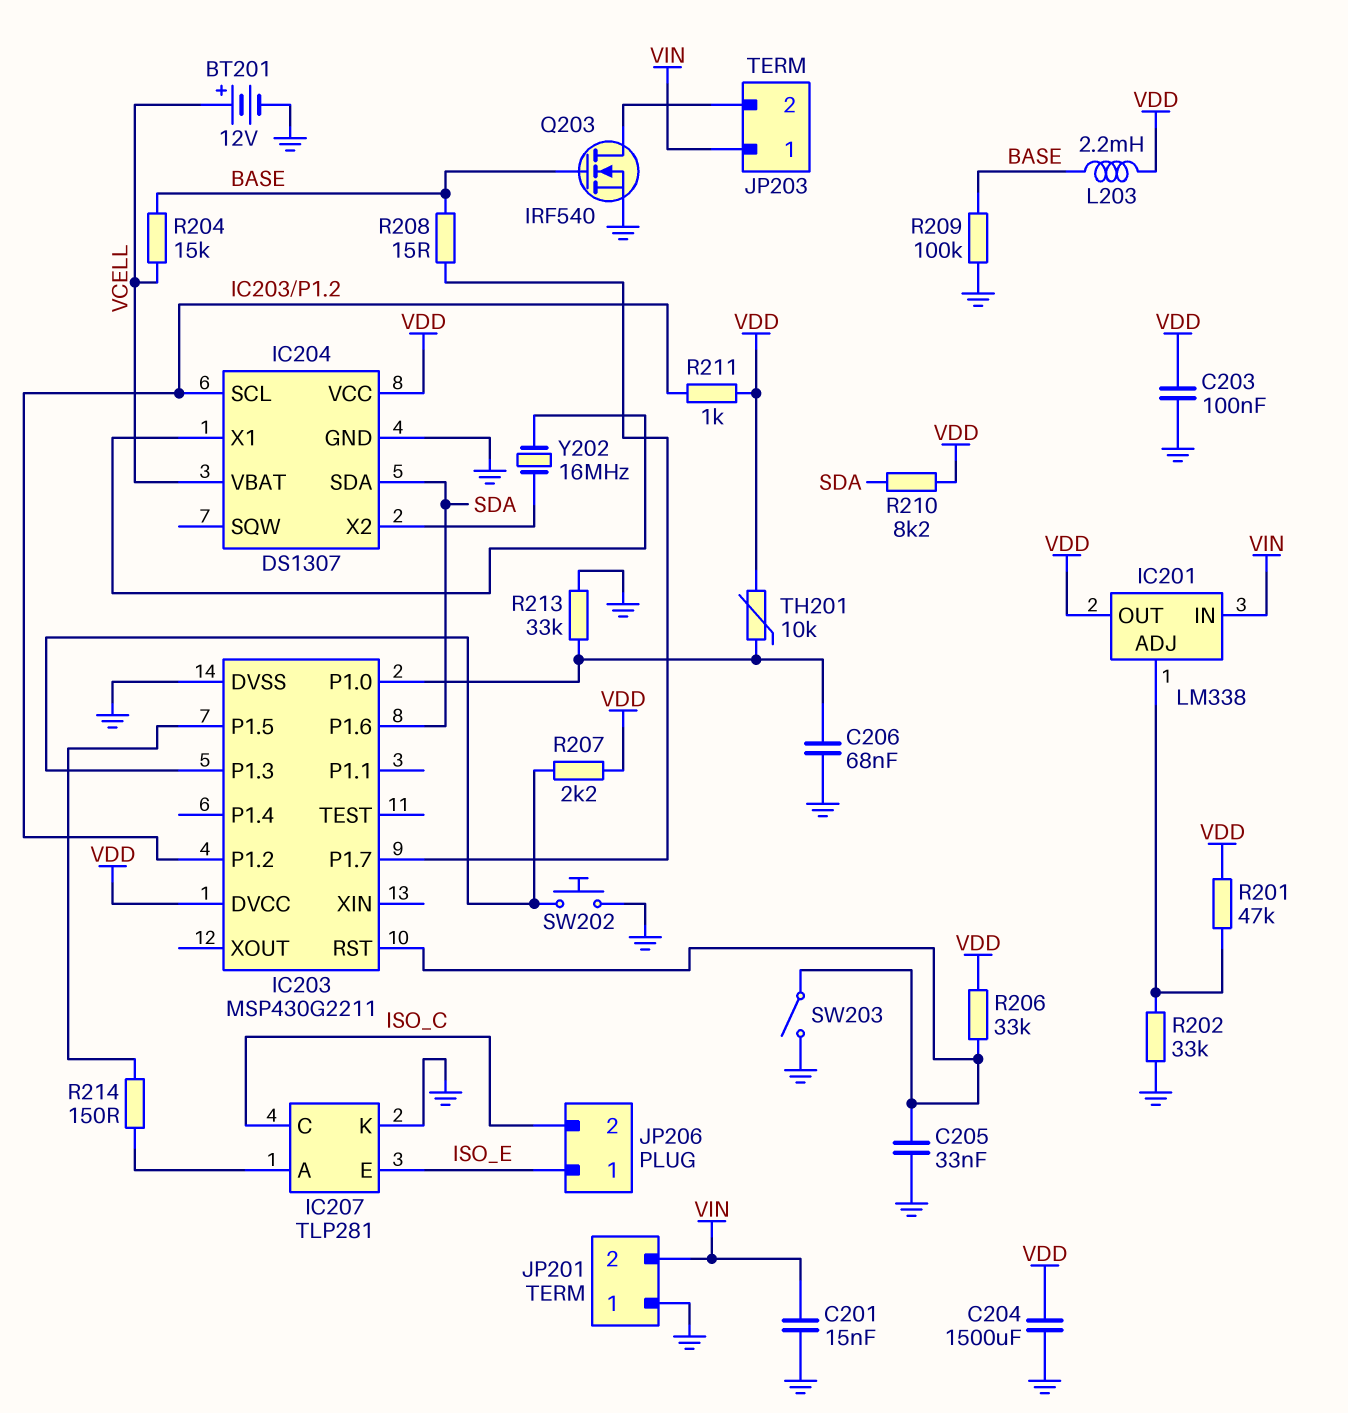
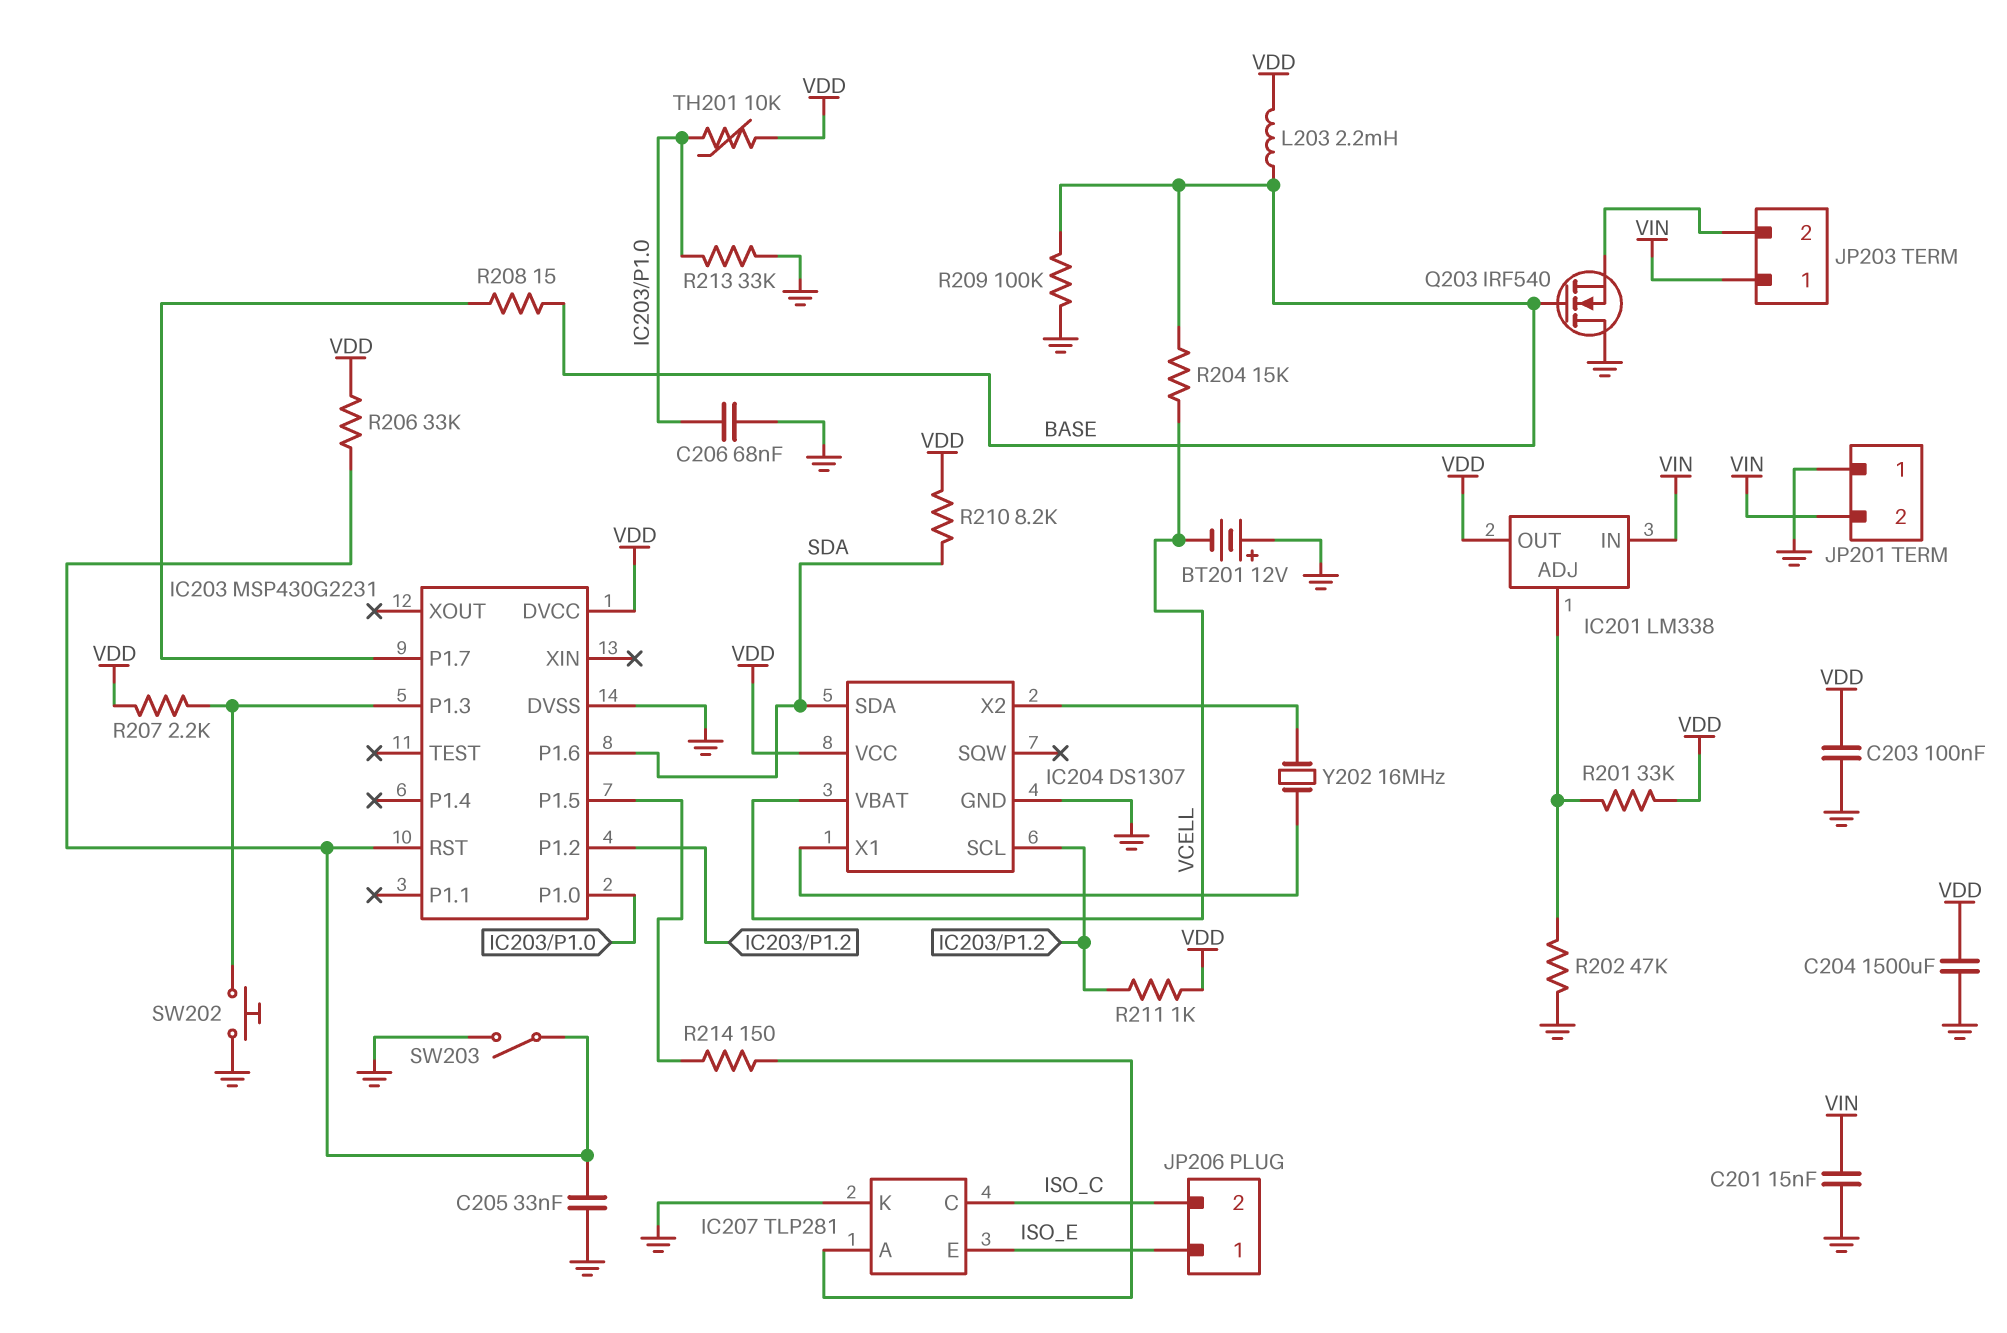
BT201: 12V (plus VCELL, minus GND) -> 12V (plus GND, minus VCELL)
IC203: MSP430G2211 -> MSP430G2231
Q203: NMOS IRF540 (G BASE, D JP203/2, S GND) -> NMOS IRF540 (G BASE, D GND, S JP203/2)
R201: 47k (IC201/ADJ, VDD) -> 33k (IC201/ADJ, VDD)
R202: 33k (GND, IC201/ADJ) -> 47k (GND, IC201/ADJ)

